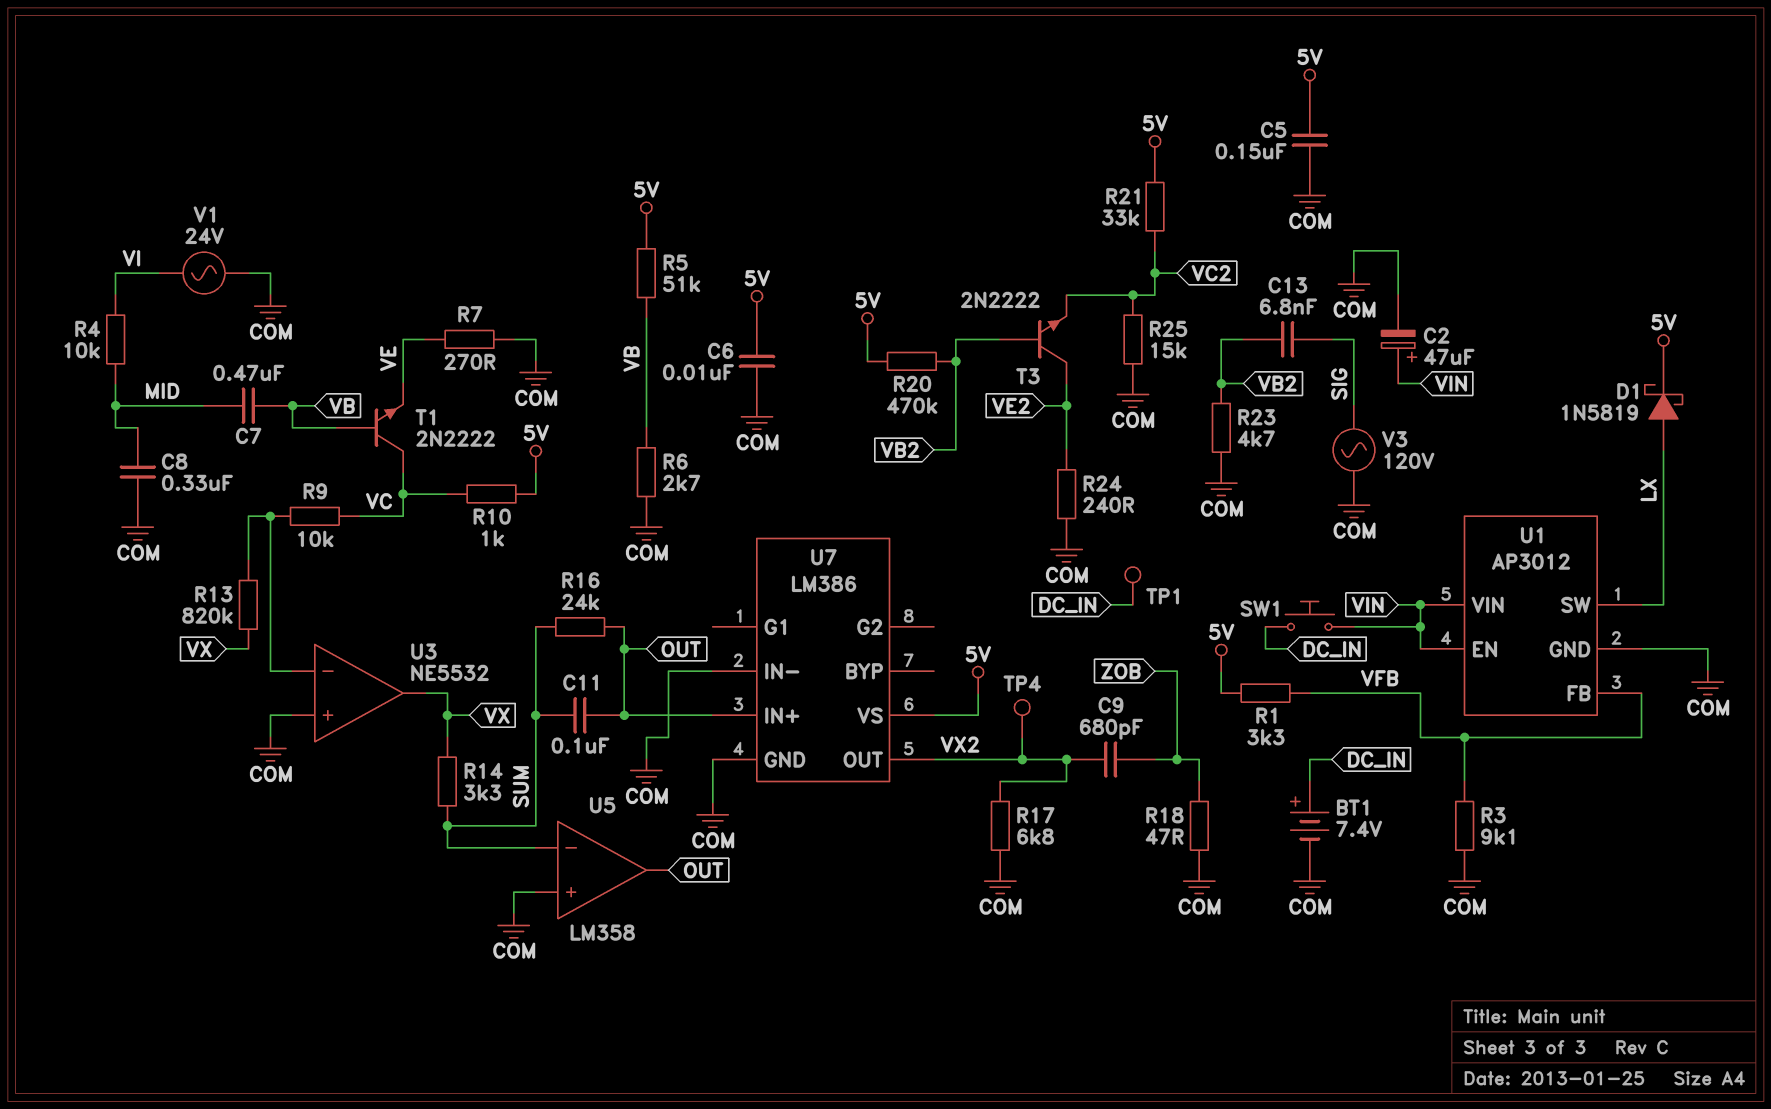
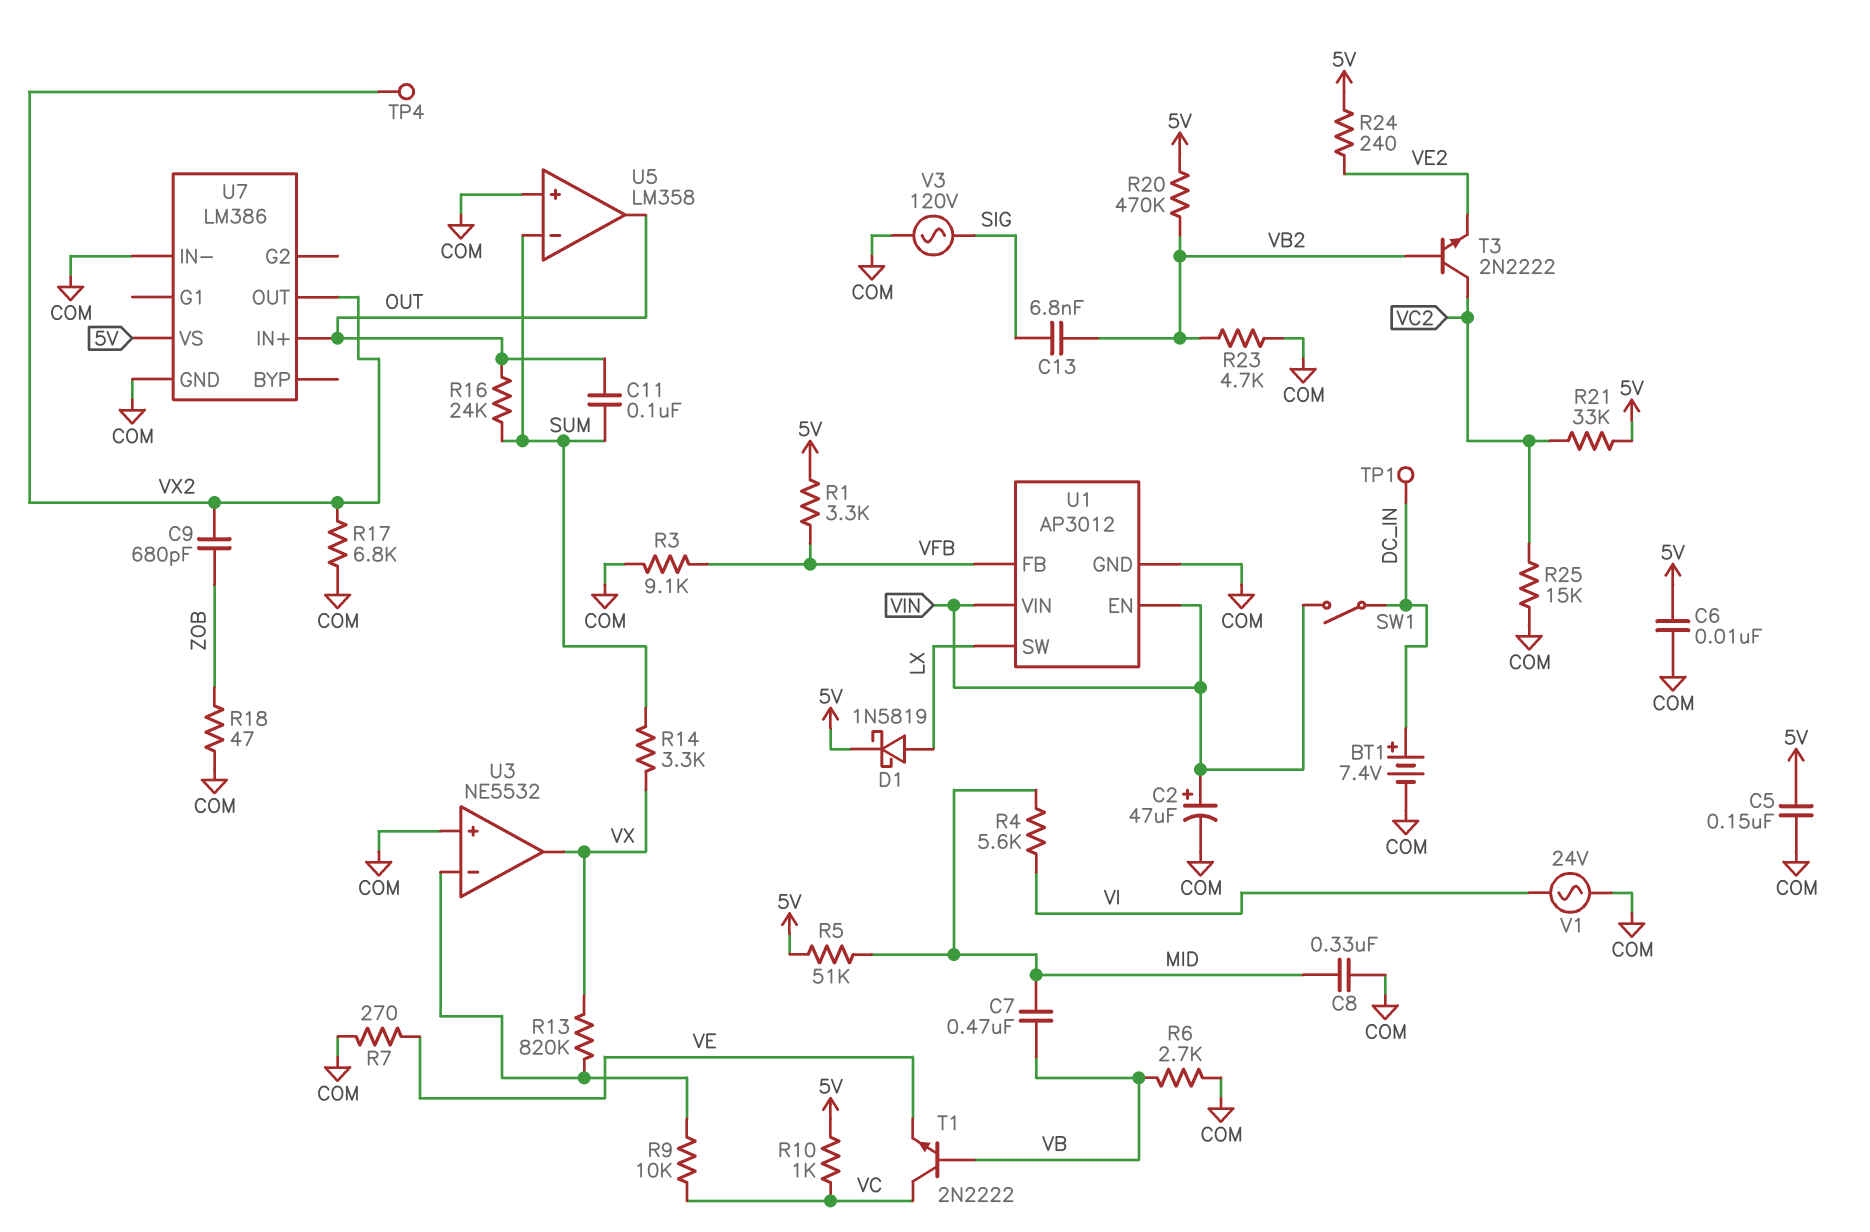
R4: 10k (MID, VI) -> 5.6k (MID, VI)
R5: 51k (5V, VB) -> 51k (5V, MID)
R24: 240 (COM, VE2) -> 240 (5V, VE2)
SW1: button (DC_IN, VIN) -> switch (DC_IN, VIN)
T3: NPN 2N2222 (B VB2, C VE2, E VC2) -> NPN 2N2222 (B VB2, C VC2, E VE2)

